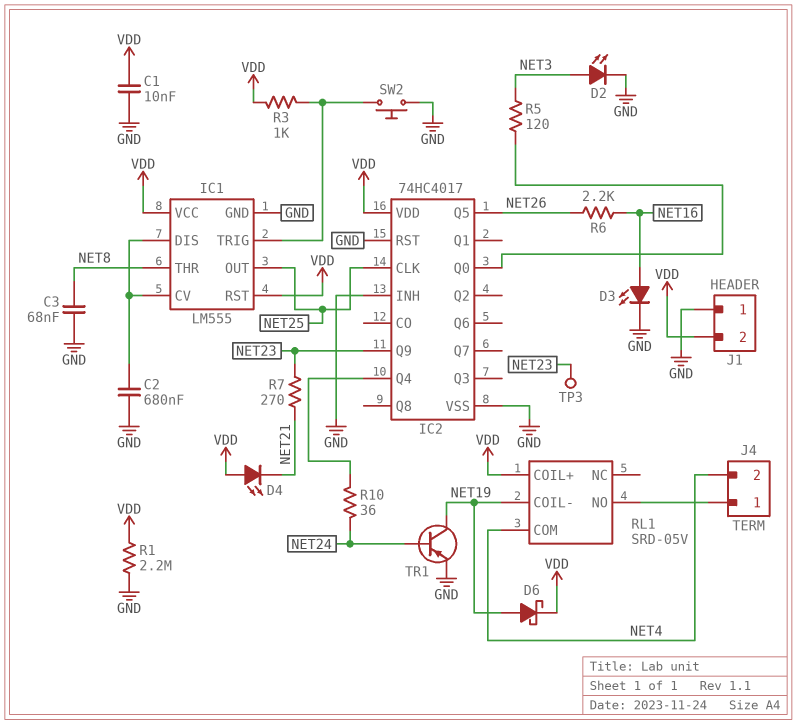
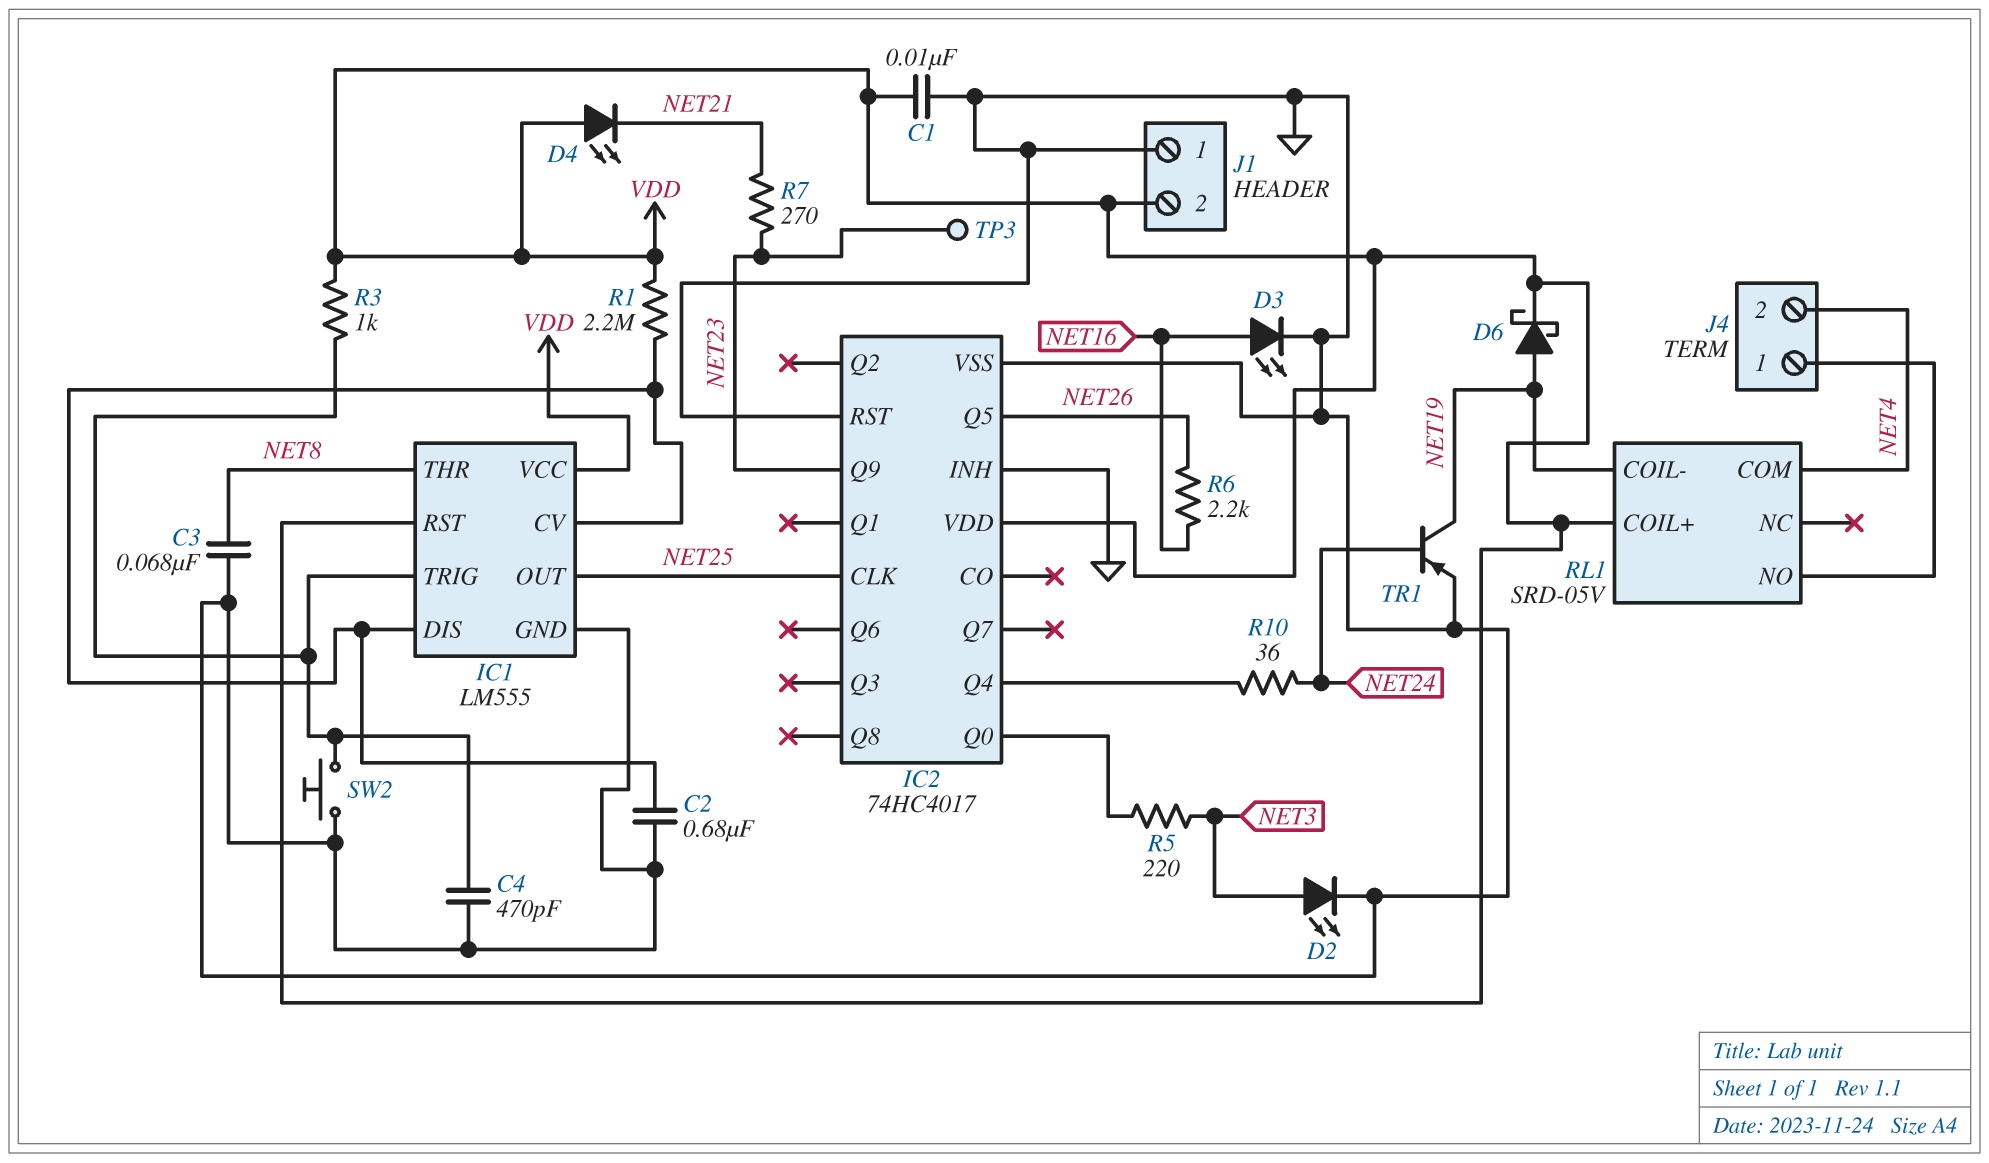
C4: none -> 470pF (GND, IC1/TRIG)
R1: 2.2M (GND, VDD) -> 2.2M (IC1/CV, VDD)
R5: 120 (IC2/Q0, NET3) -> 220 (IC2/Q0, NET3)

